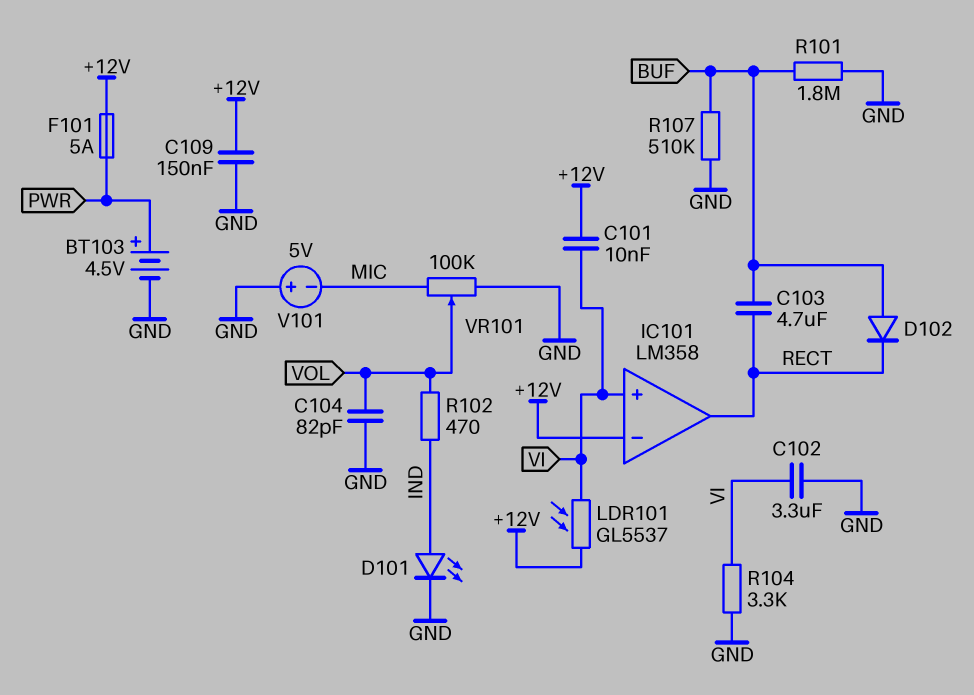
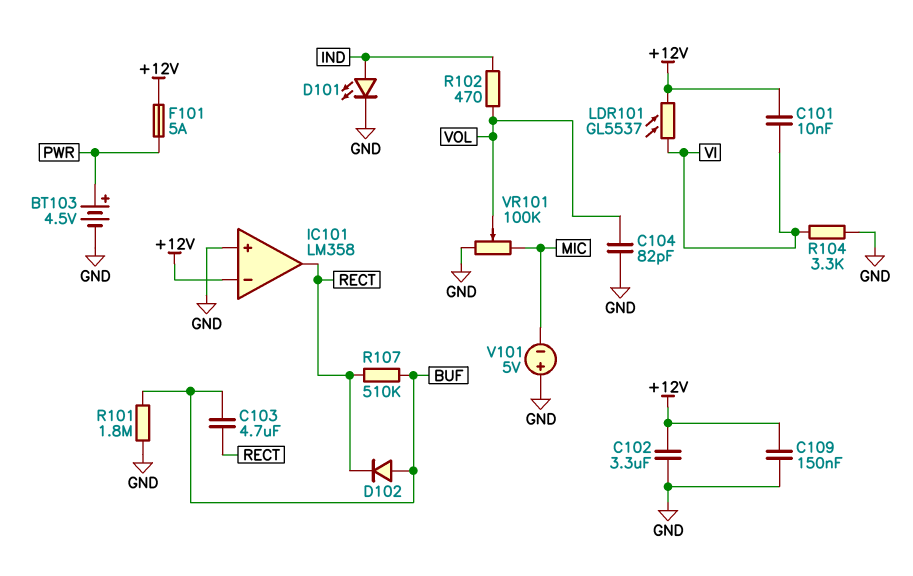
C102: 3.3uF (GND, VI) -> 3.3uF (+12V, GND)
IC101 pin in+: VI -> GND
R107: 510k (BUF, GND) -> 510k (BUF, RECT)

